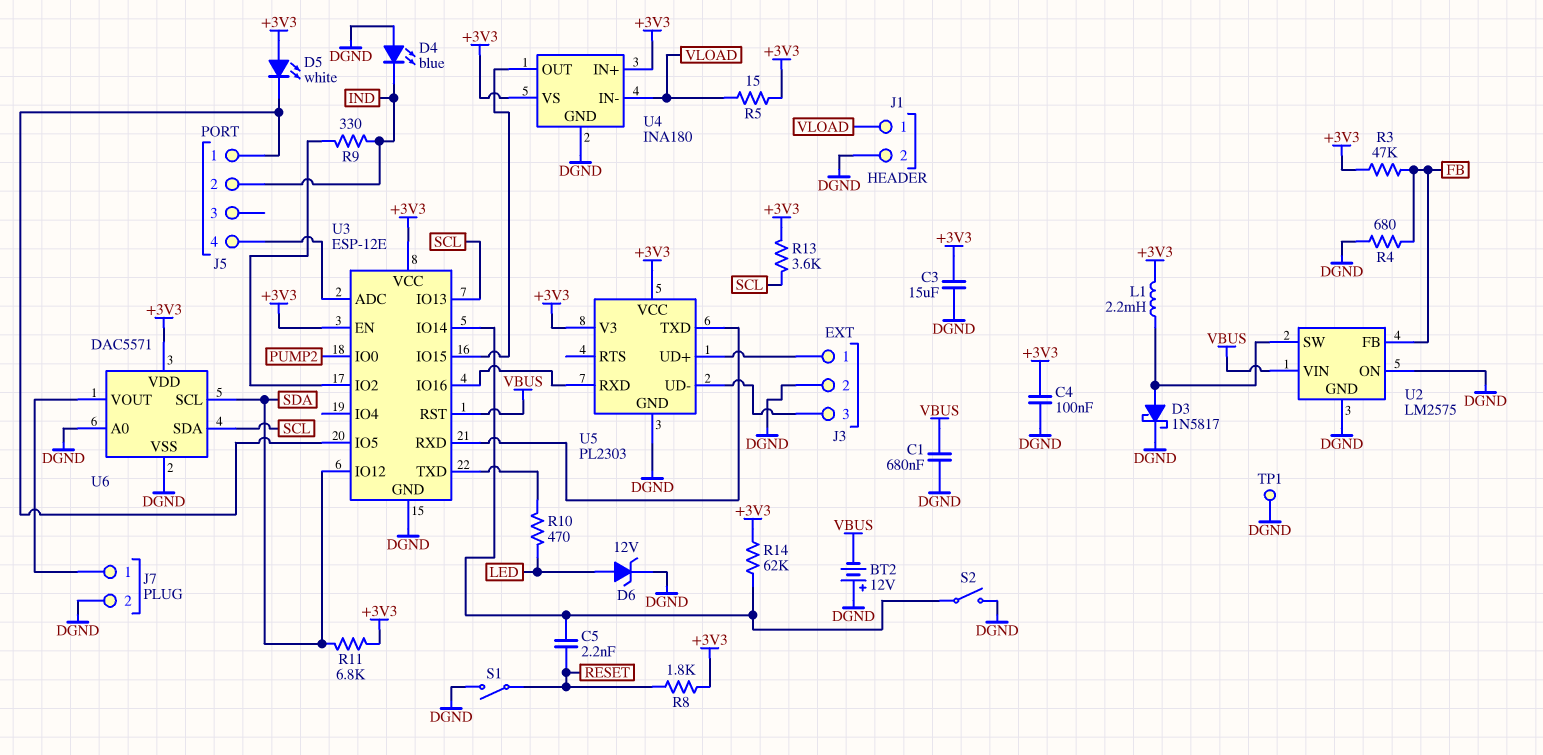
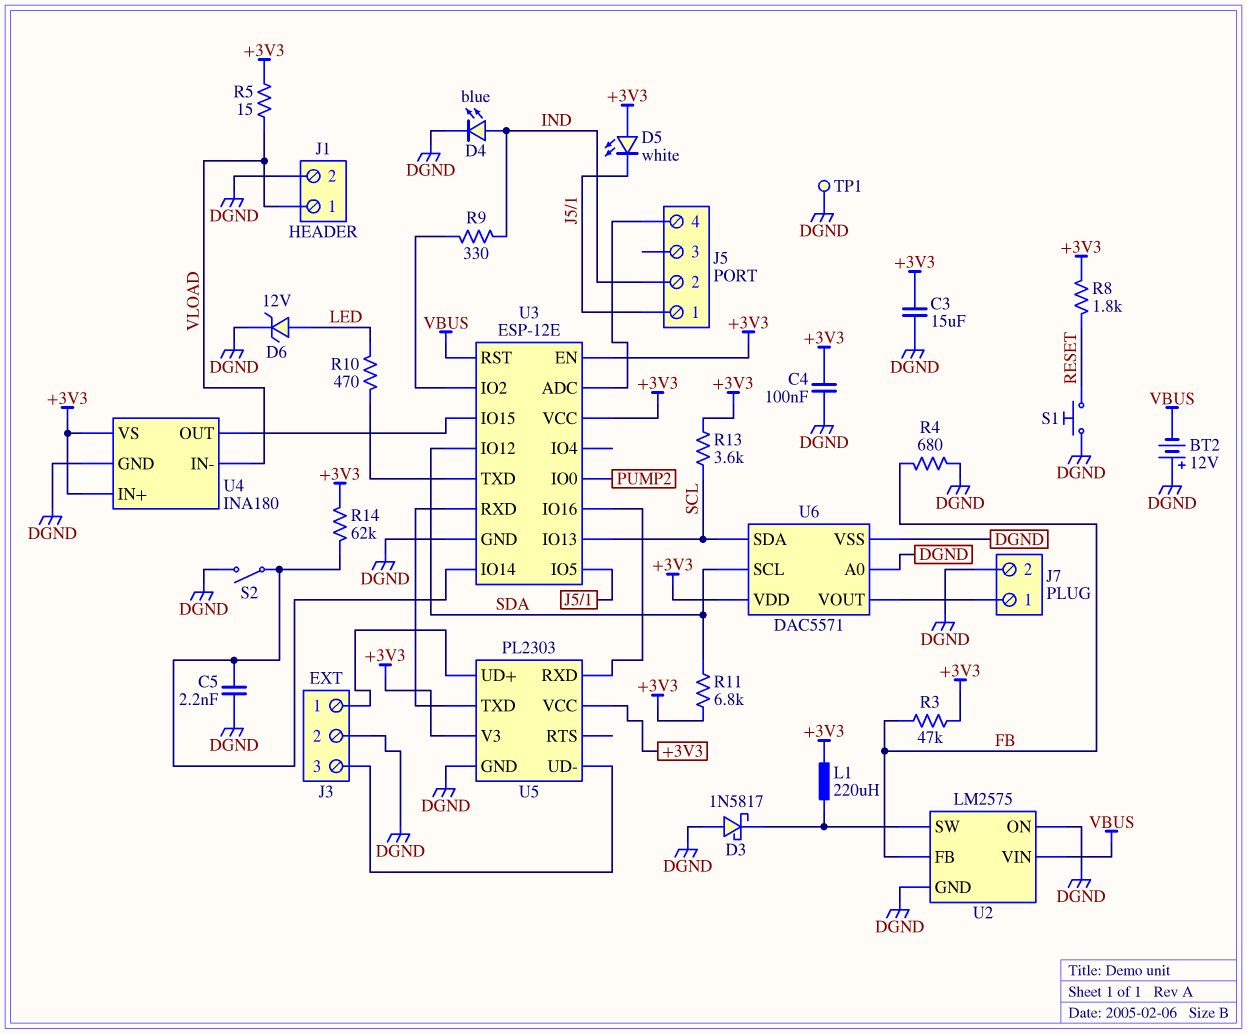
C1: 680nF (DGND, VBUS) -> none
C5: 2.2nF (RESET, U3/IO14) -> 2.2nF (DGND, U3/IO14)
D3: schottky 1N5817 (A U2/SW, K DGND) -> schottky 1N5817 (A DGND, K U2/SW)
D4: LED blue (A DGND, K IND) -> LED blue (A IND, K DGND)
L1: 2.2mH (+3V3, U2/SW) -> 220uH (+3V3, U2/SW)
S1: switch (DGND, RESET) -> button (DGND, RESET)

